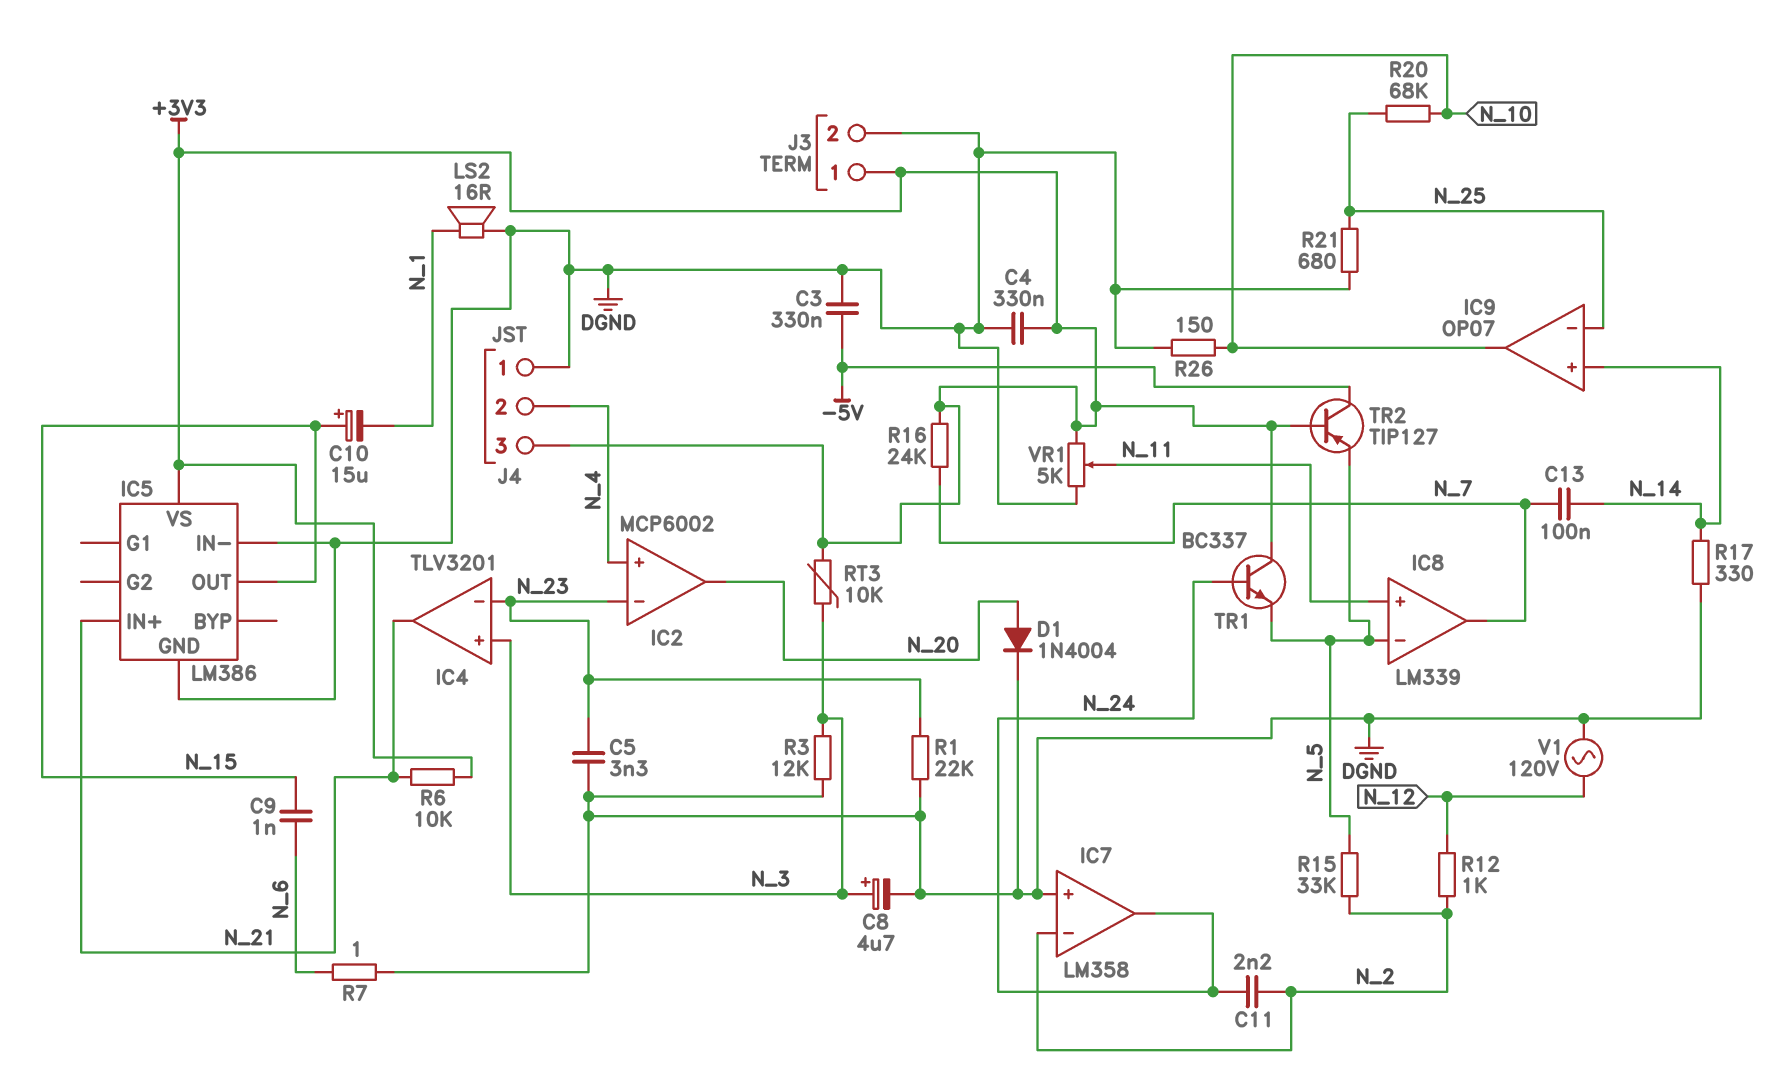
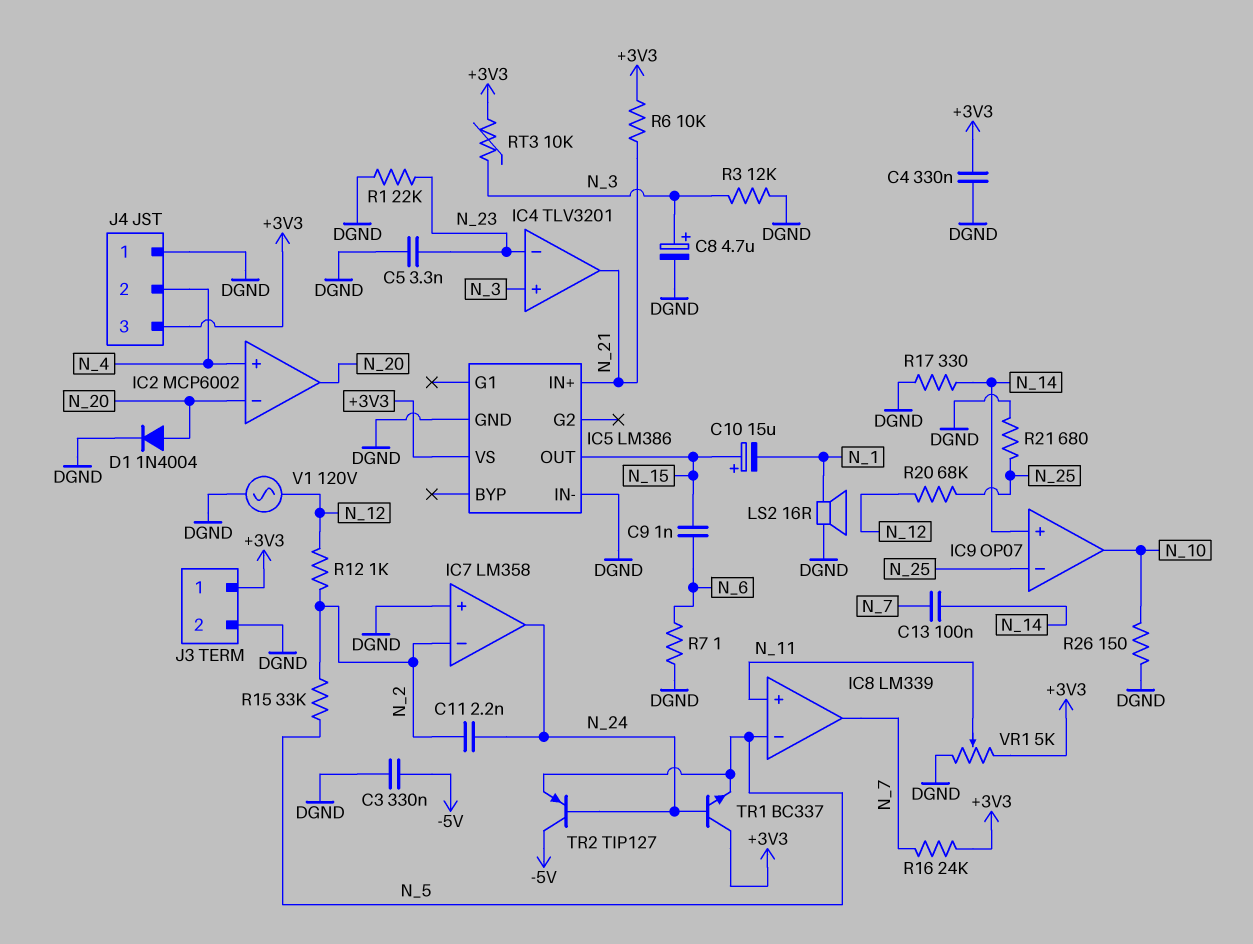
IC2 pin in-: N_23 -> N_20
R20: 68k (N_10, N_25) -> 68k (N_12, N_25)
TR2: PNP TIP127 (B +3V3, C -5V, E N_5) -> PNP TIP127 (B N_24, C -5V, E N_5)

